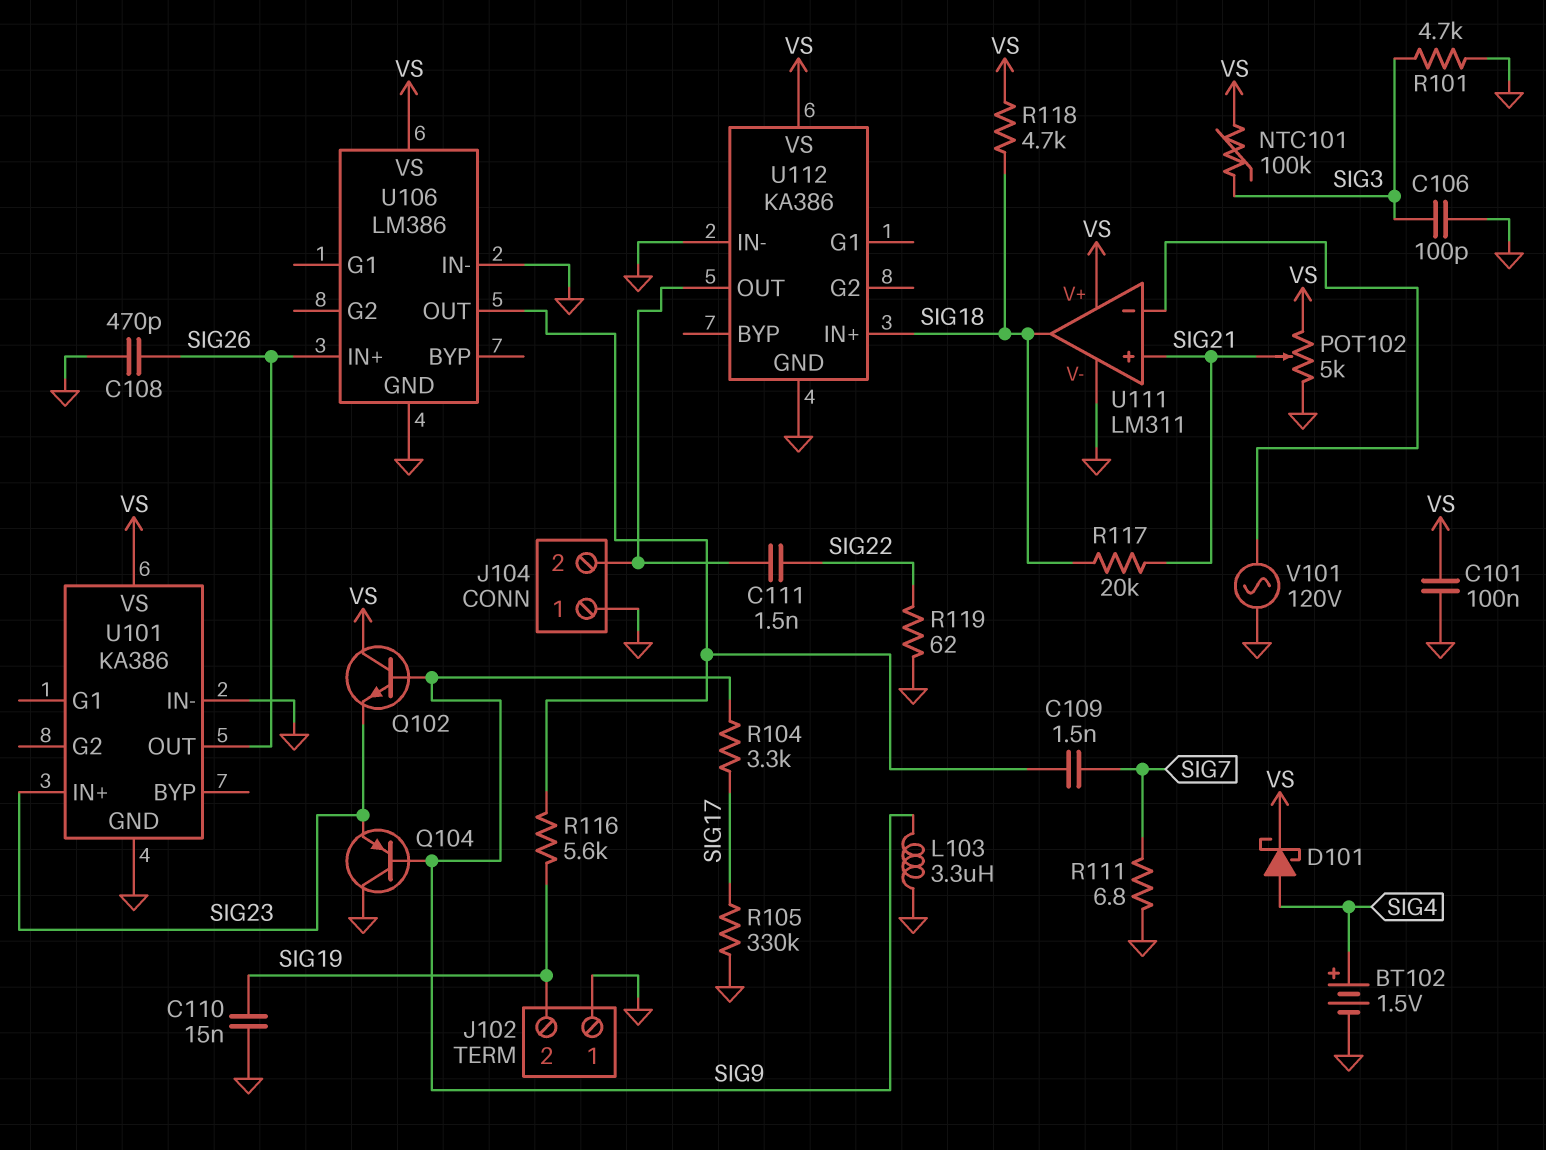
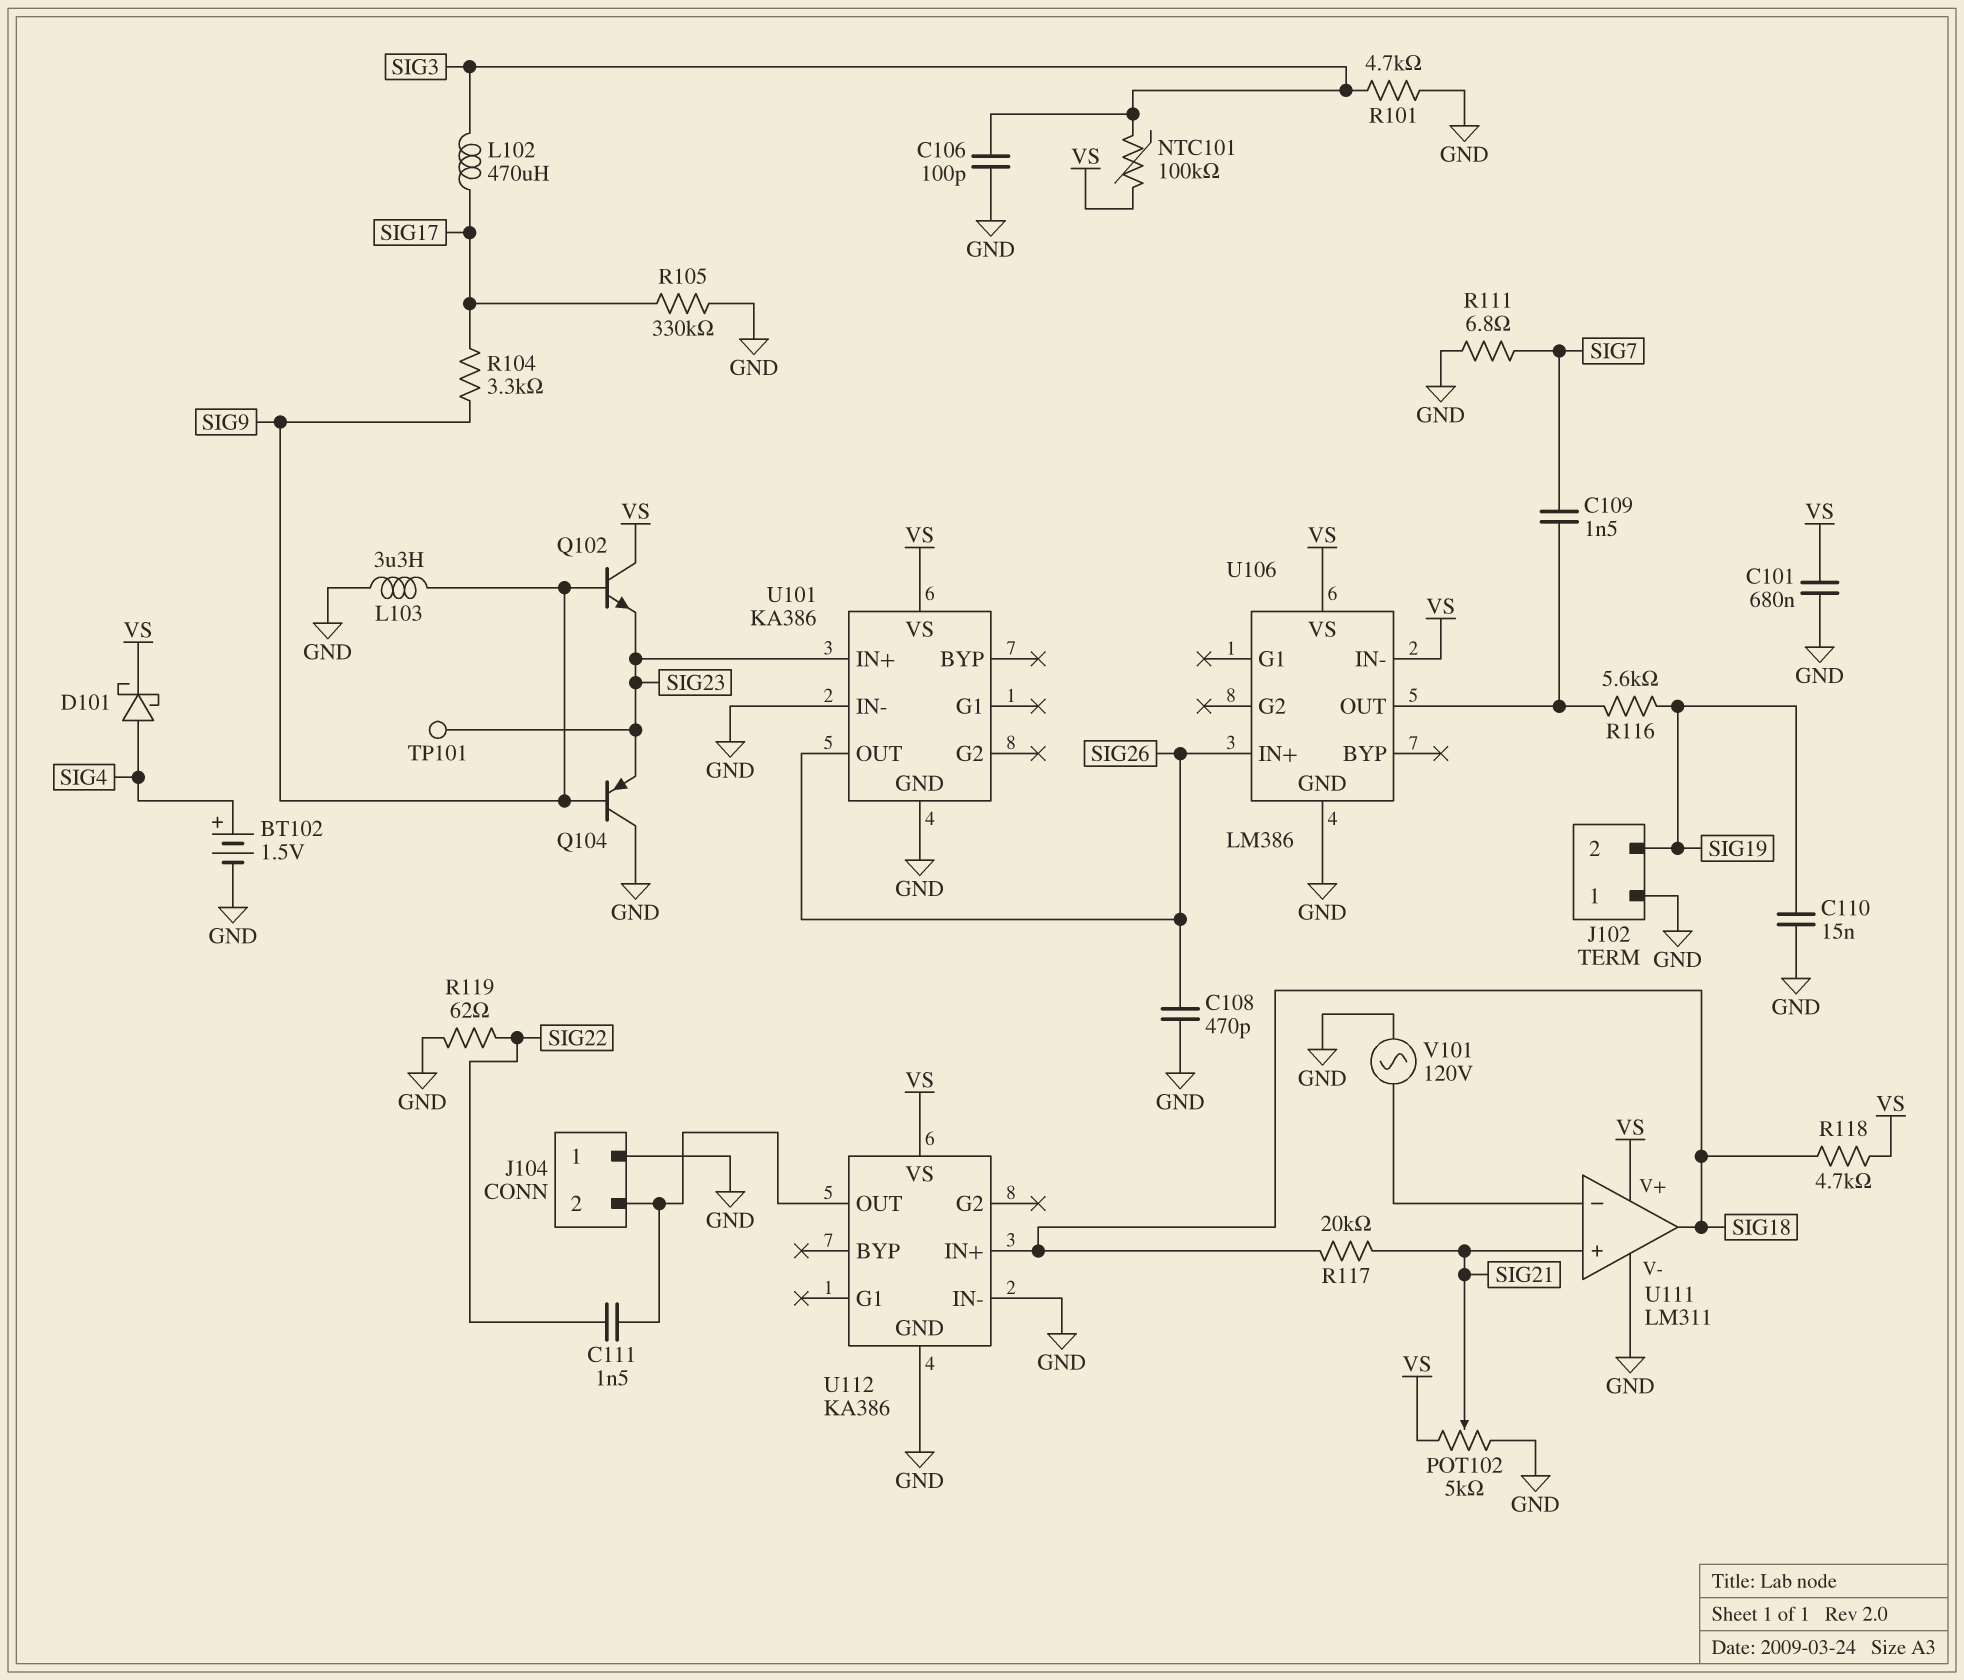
C101: 100nF (GND, VS) -> 680nF (GND, VS)
L102: none -> 470uH (SIG3, SIG17)
TP101: none -> test point (SIG23)
U106 pin IN-: GND -> VS

